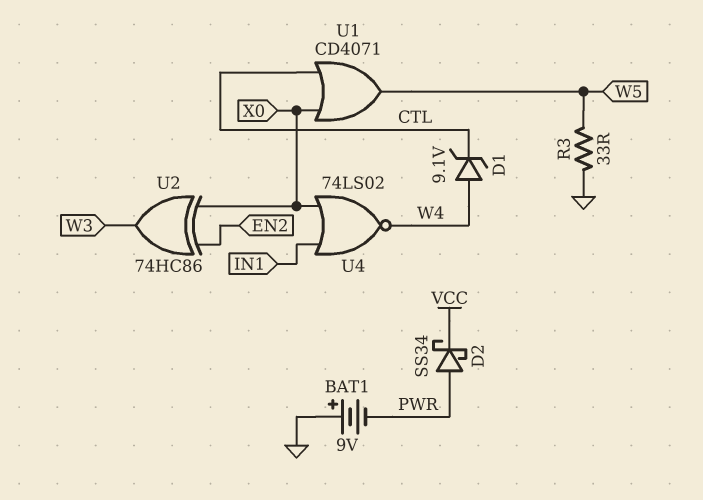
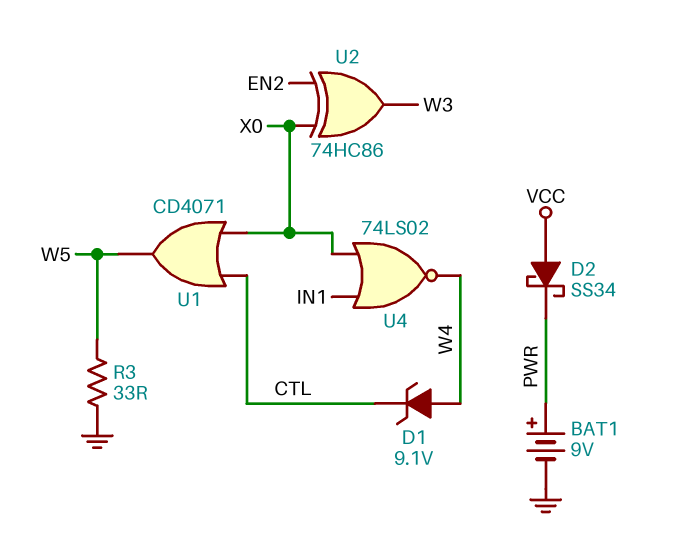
BAT1: 9V (plus GND, minus PWR) -> 9V (plus PWR, minus GND)
D2: schottky SS34 (A PWR, K VCC) -> schottky SS34 (A VCC, K PWR)

